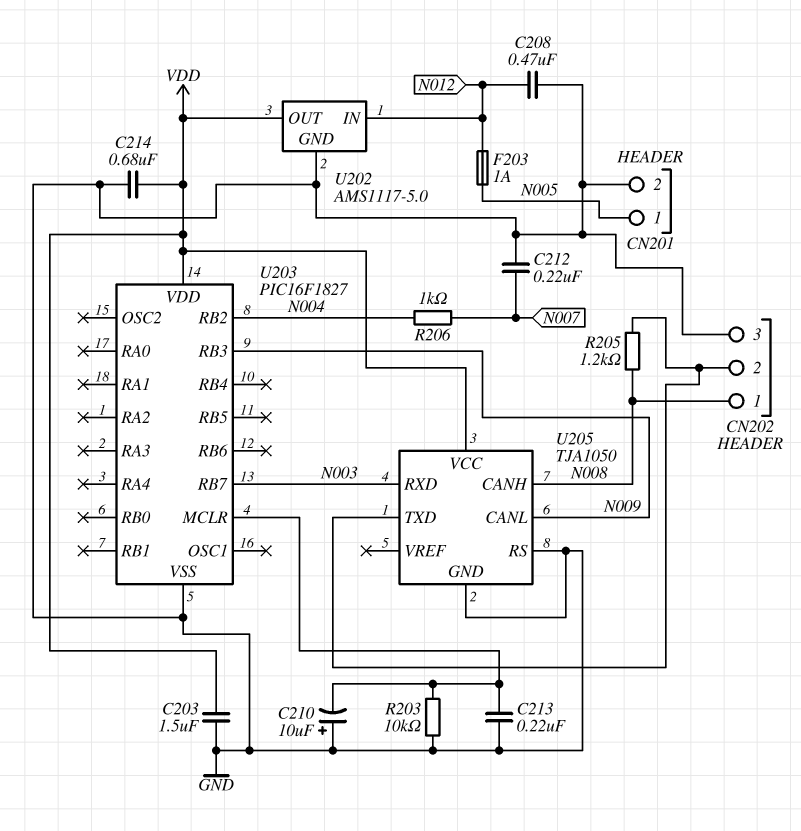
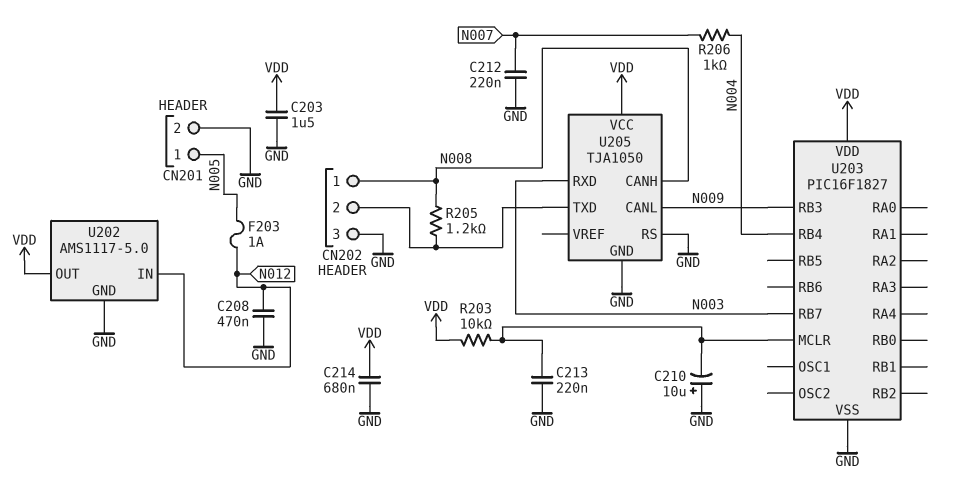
R203: 10k (GND, U203/MCLR) -> 10k (U203/MCLR, VDD)
U203 pin RB2: N004 -> none
U203 pin RB4: none -> N004

